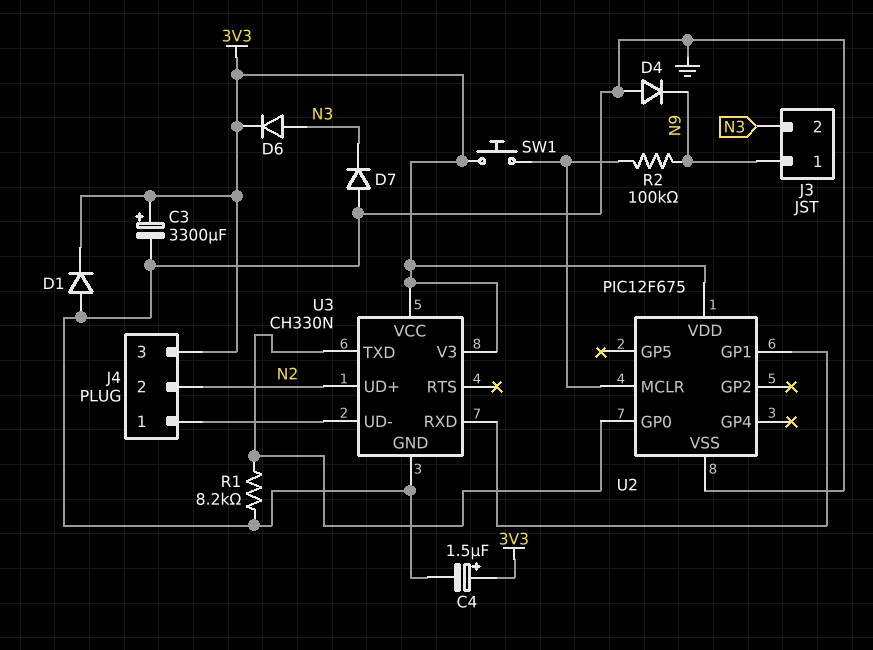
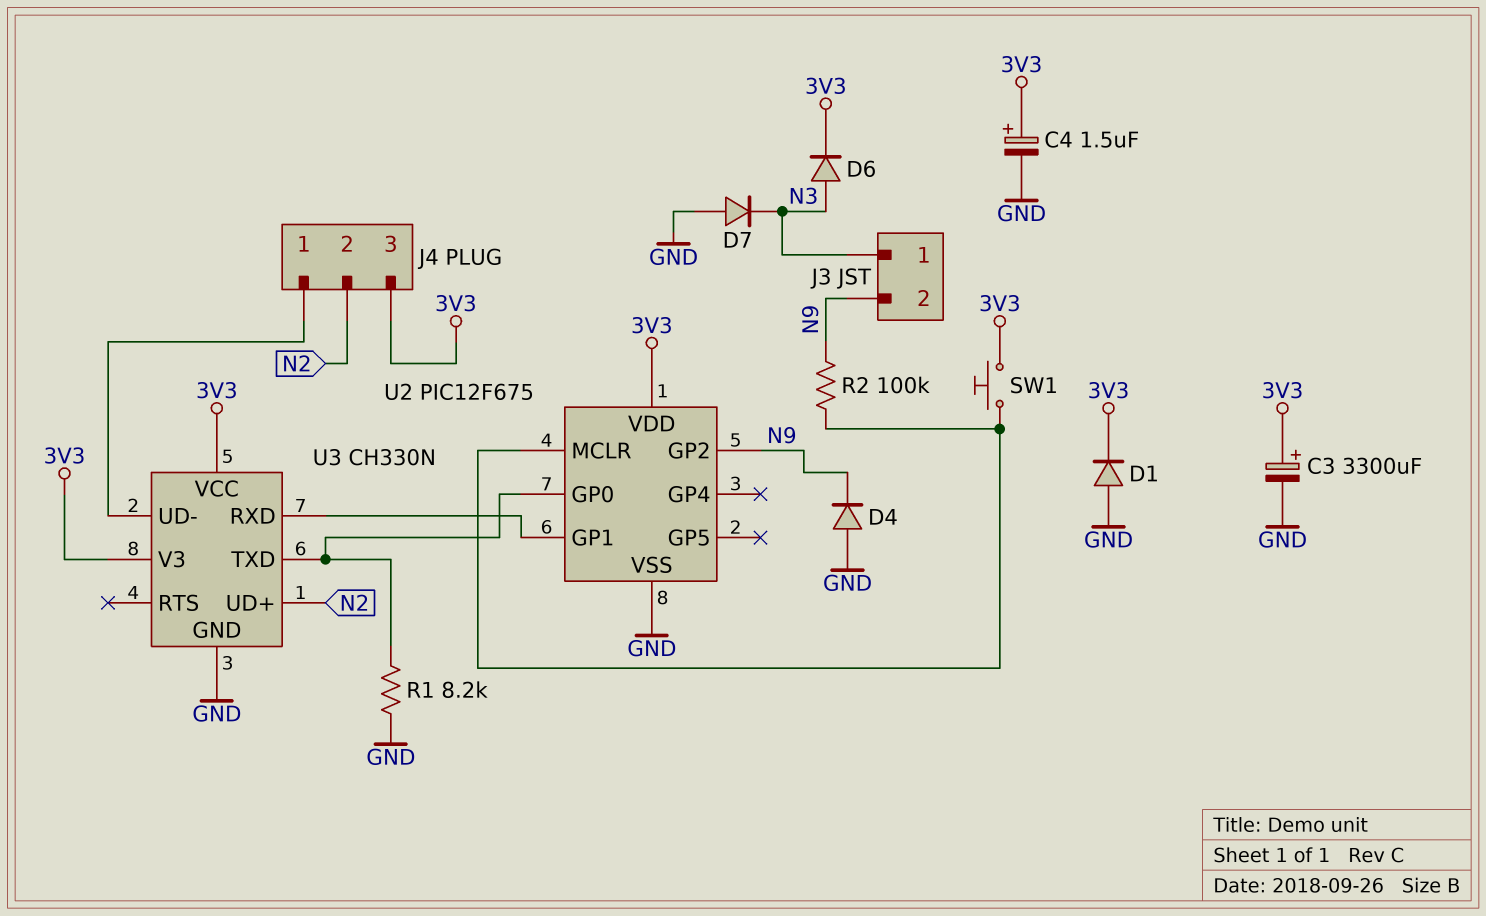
J3 pin 1: N9 -> N3
J3 pin 2: N3 -> N9
U2 pin GP2: none -> N9

